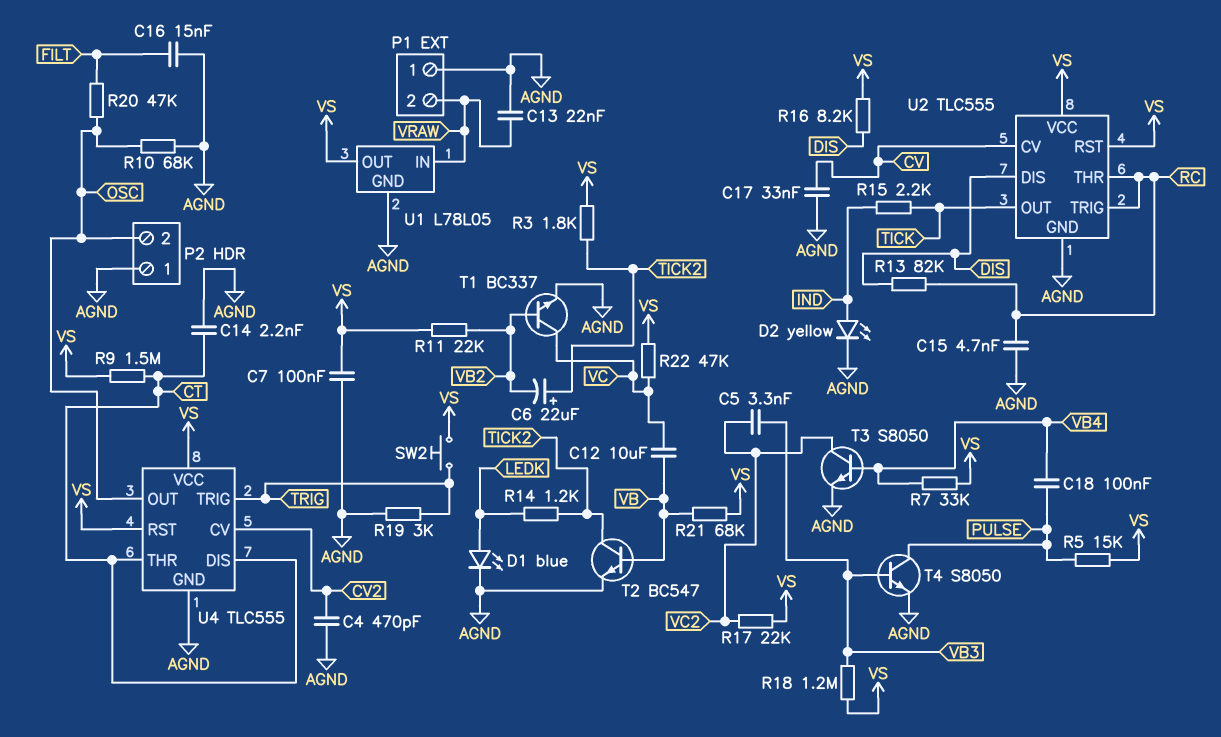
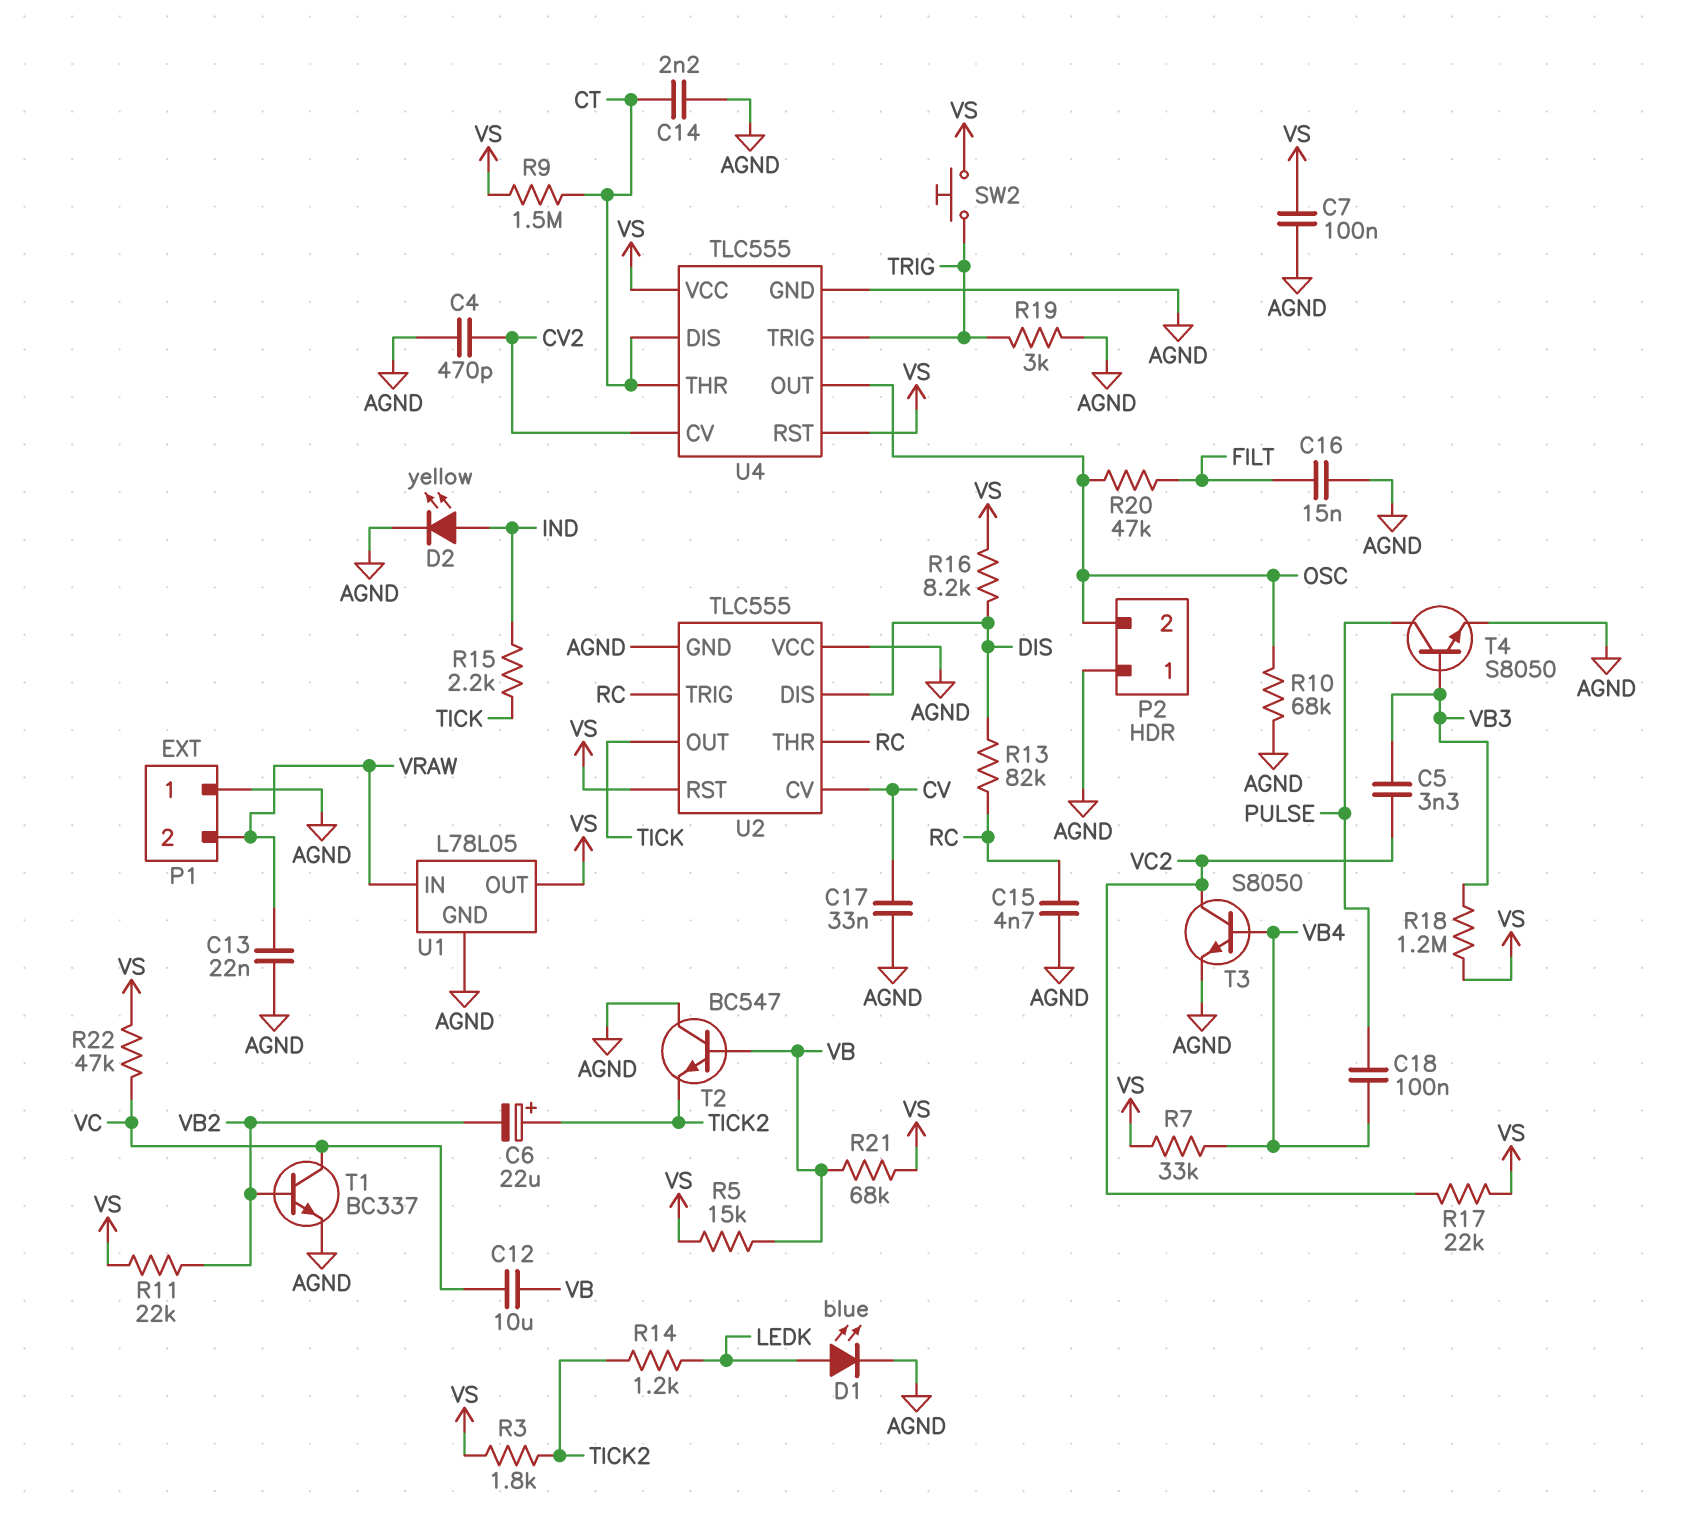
R5: 15k (PULSE, VS) -> 15k (VB, VS)
T2: NPN BC547 (B VB, C TICK2, E AGND) -> NPN BC547 (B VB, C AGND, E TICK2)
U2 pin VCC: VS -> AGND

